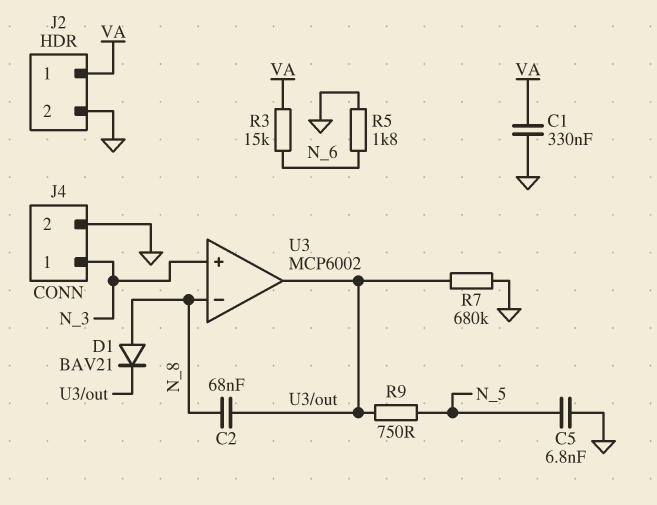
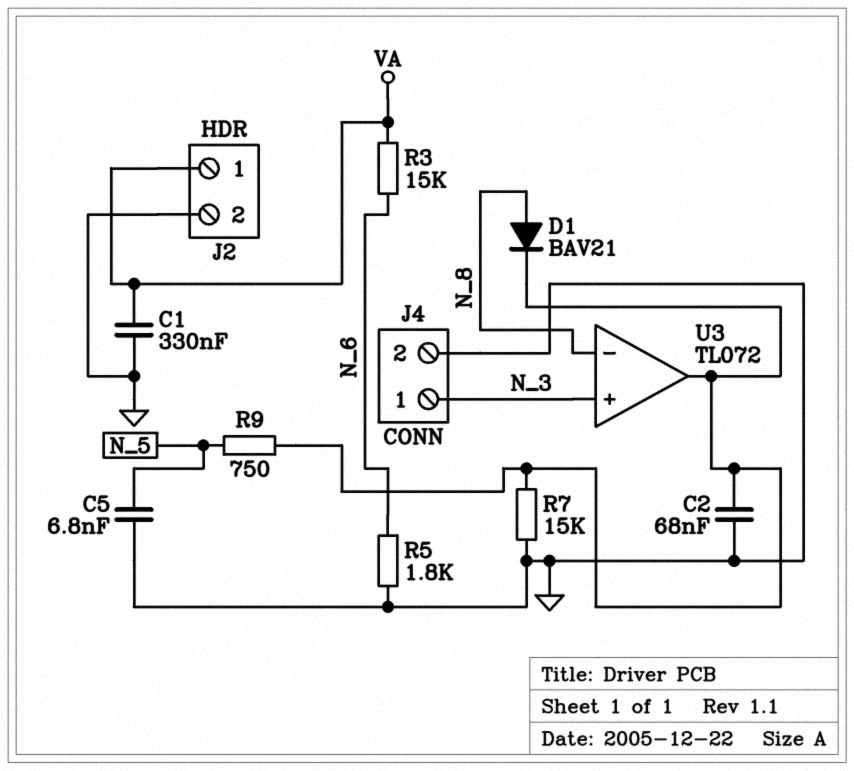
C2: 68nF (N_8, U3/out) -> 68nF (GND, U3/out)
R7: 680k (GND, U3/out) -> 15k (GND, U3/out)
U3: MCP6002 -> TL072

